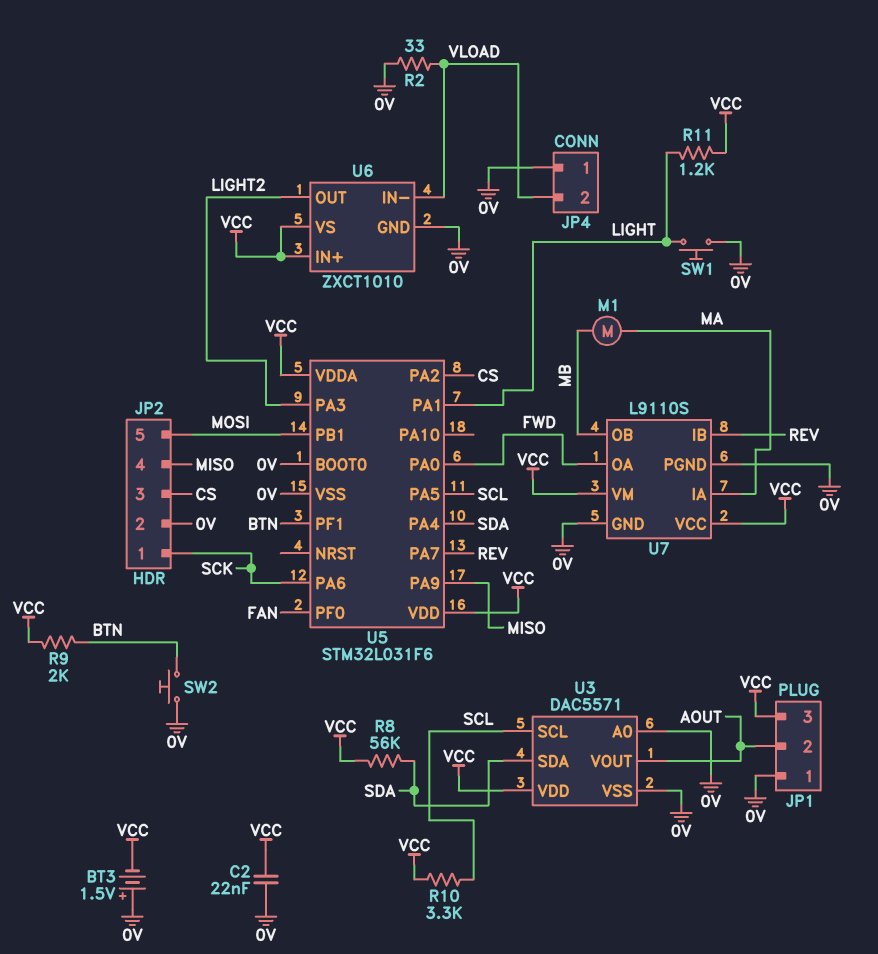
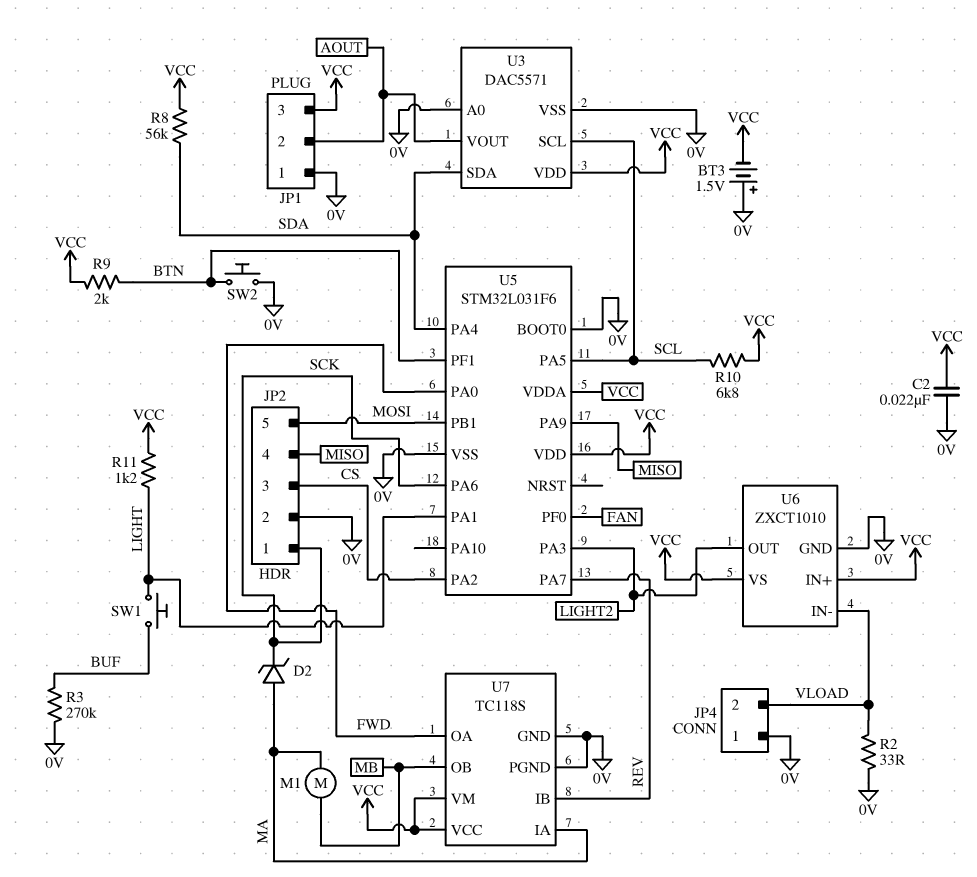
D2: none -> zener (A MA, K SCK)
R3: none -> 270k (0V, BUF)
R10: 3.3k (SCL, VCC) -> 6.8k (SCL, VCC)
SW1: button (0V, LIGHT) -> button (BUF, LIGHT)
U7: L9110S -> TC118S

